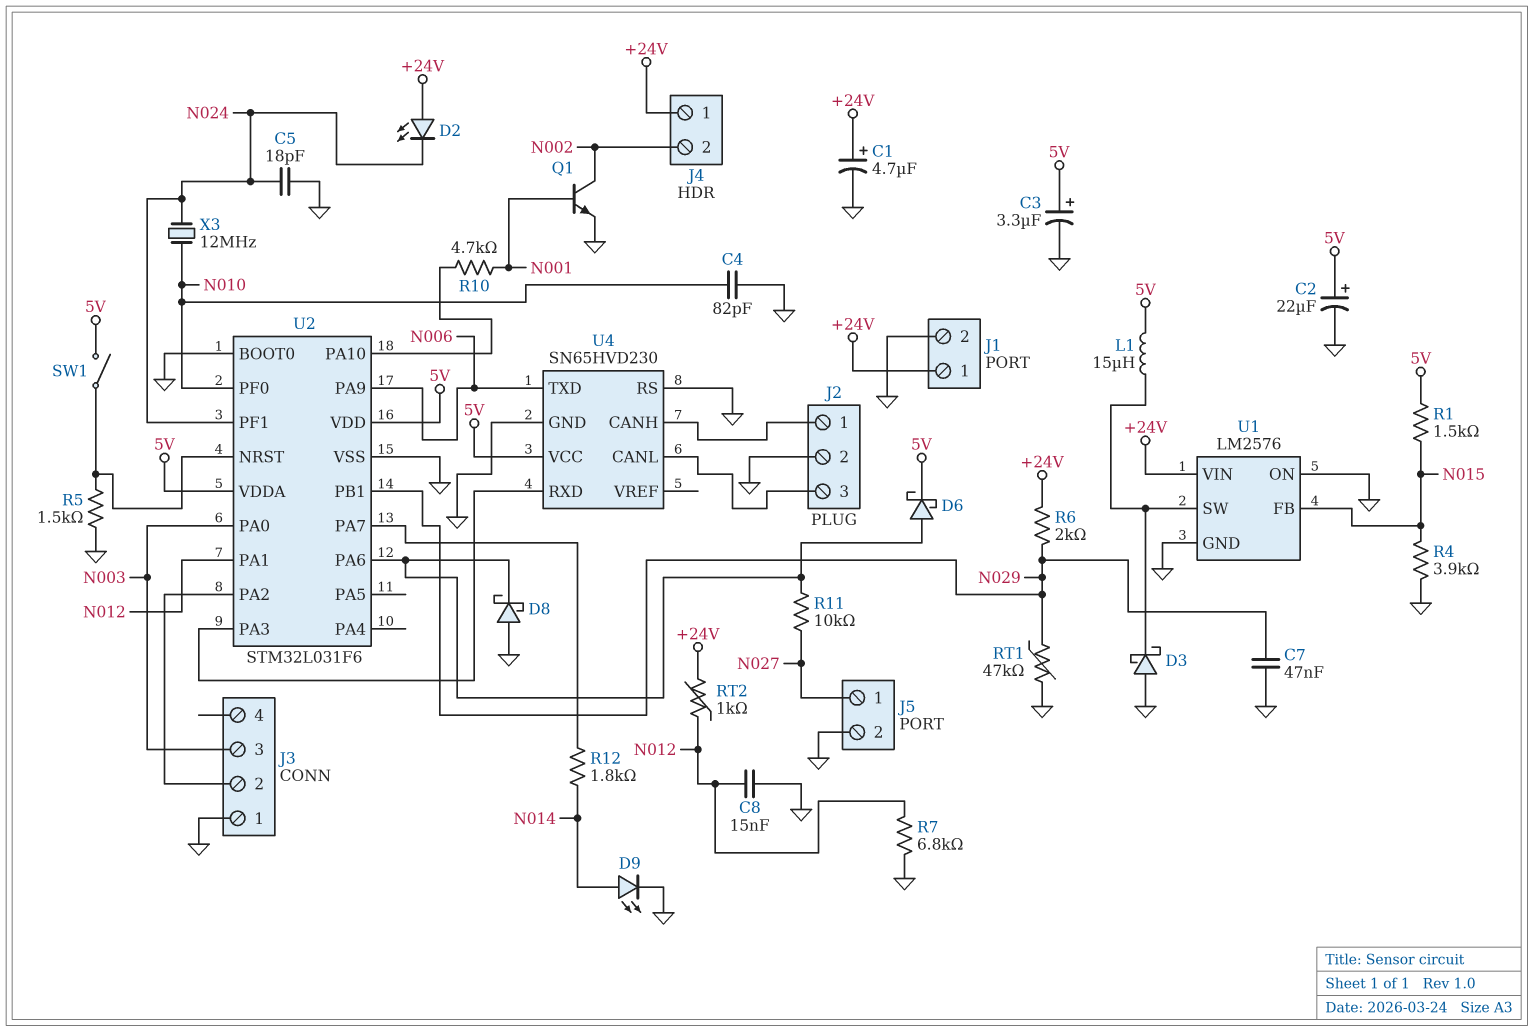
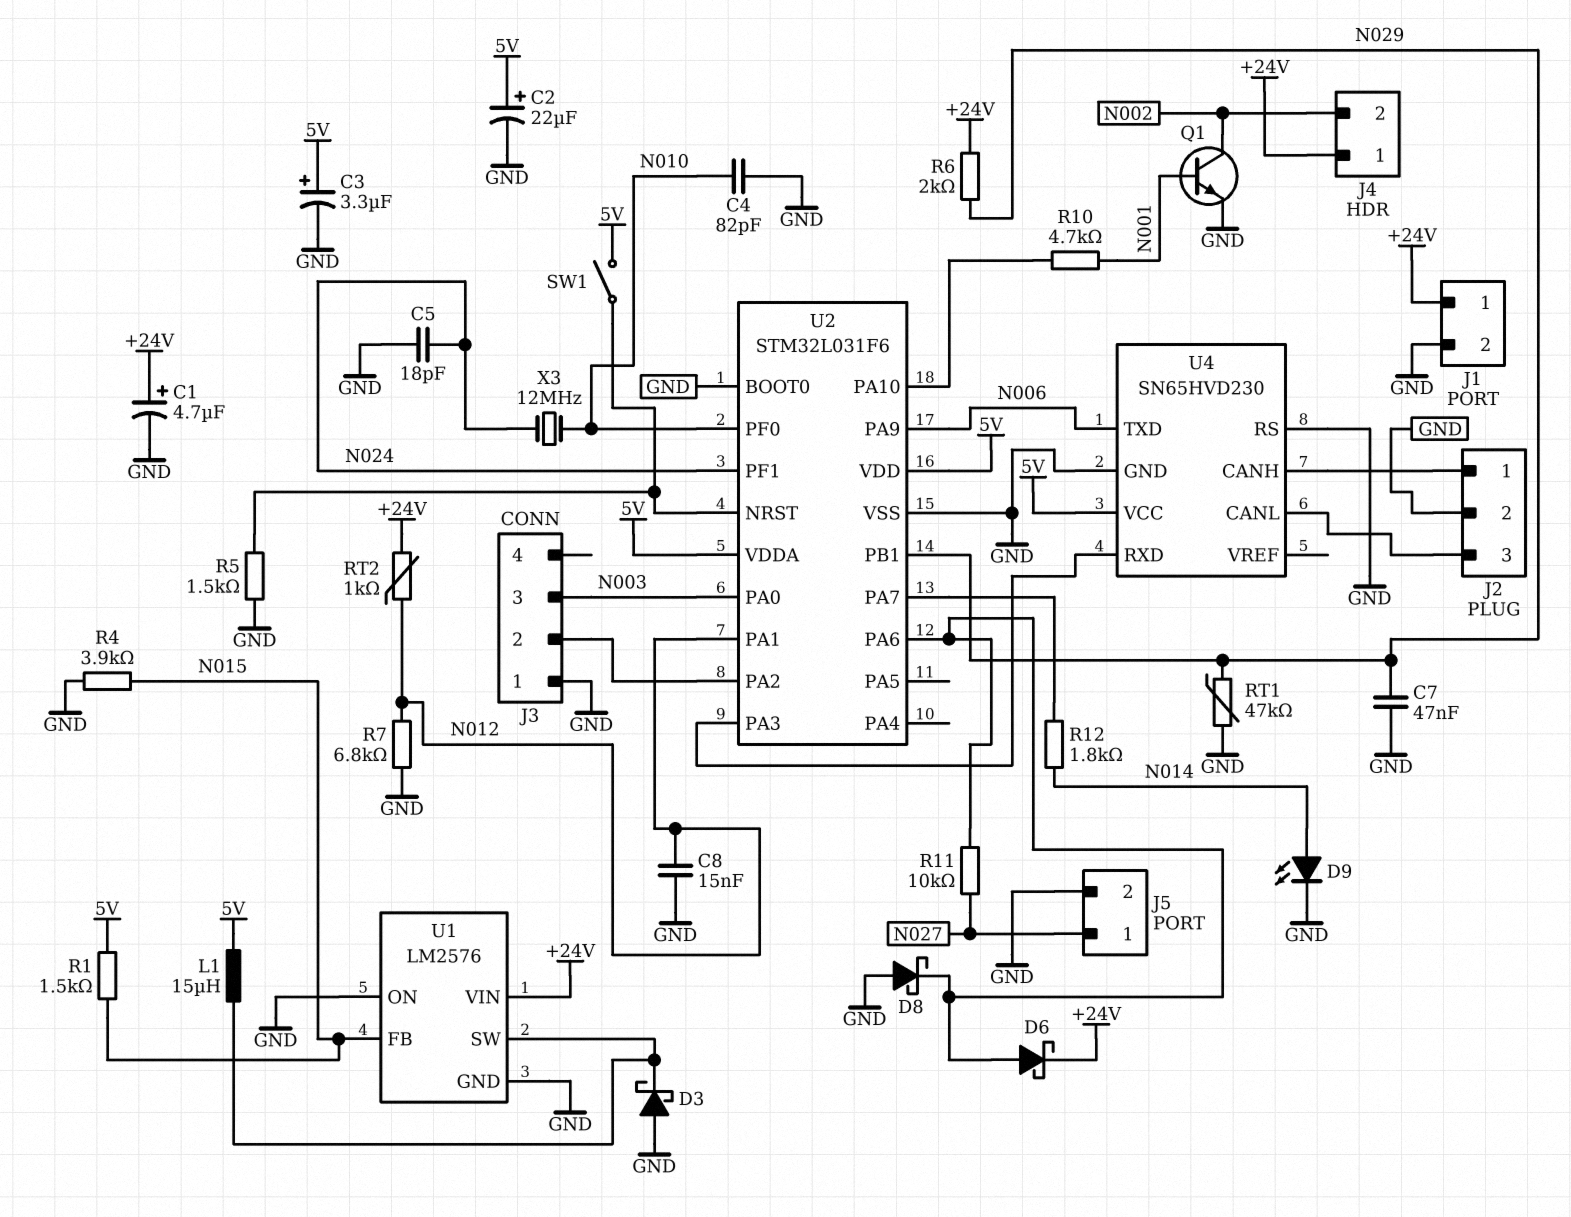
D2: LED (A +24V, K N024) -> none
D6: schottky (A U2/PA6, K 5V) -> schottky (A U2/PA6, K +24V)

